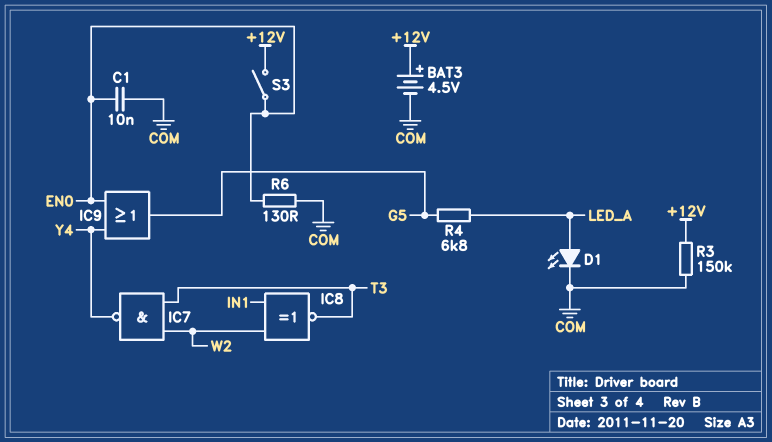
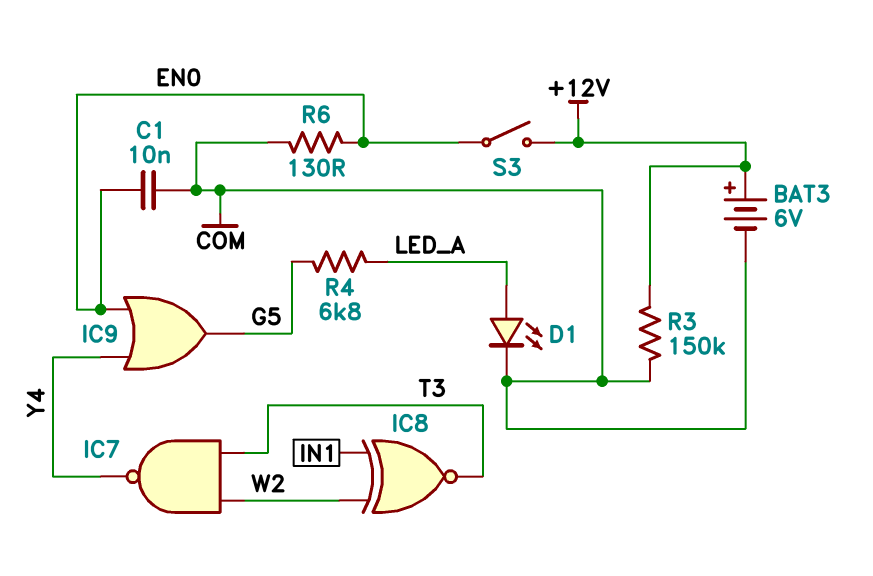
BAT3: 4.5V (plus +12V, minus COM) -> 6V (plus +12V, minus COM)

